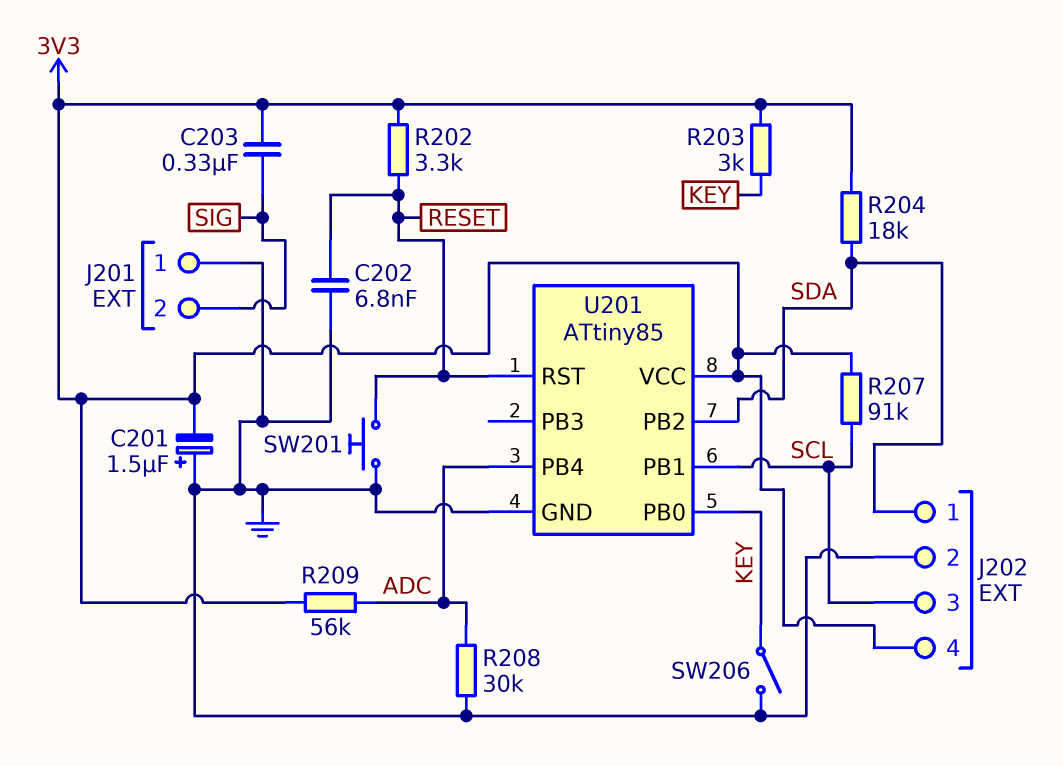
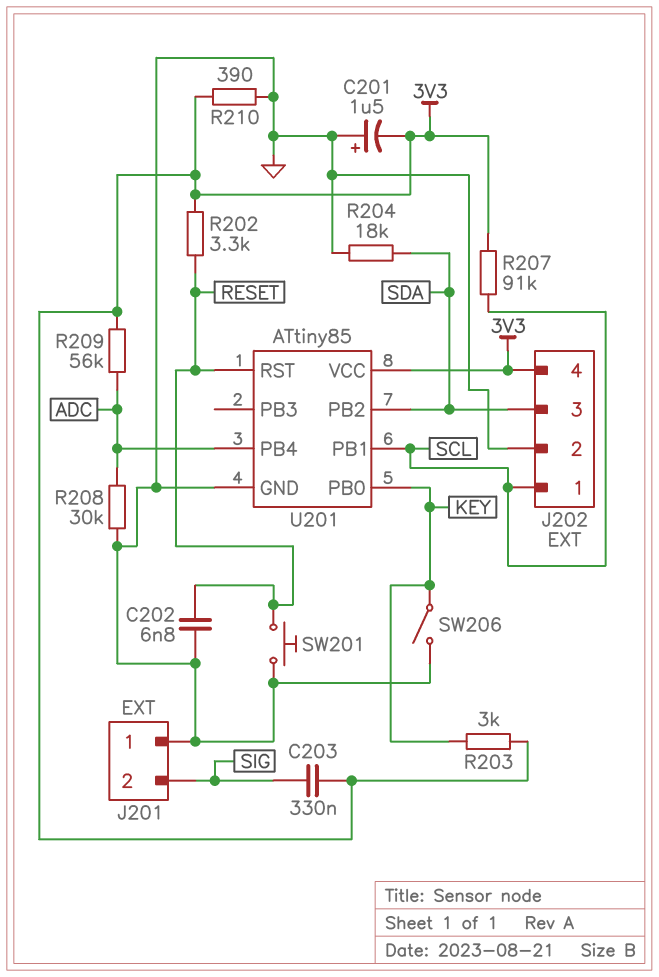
J202 pin 1: SDA -> SCL
J202 pin 3: SCL -> SDA
R204: 18k (3V3, SDA) -> 18k (GND, SDA)
R210: none -> 390 (3V3, GND)

